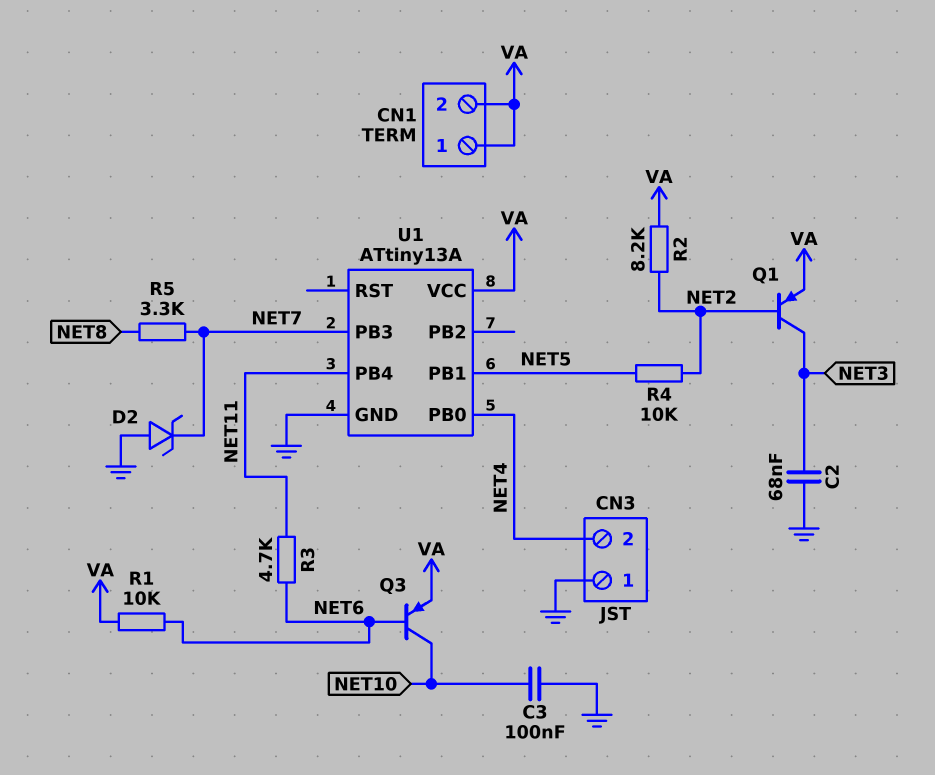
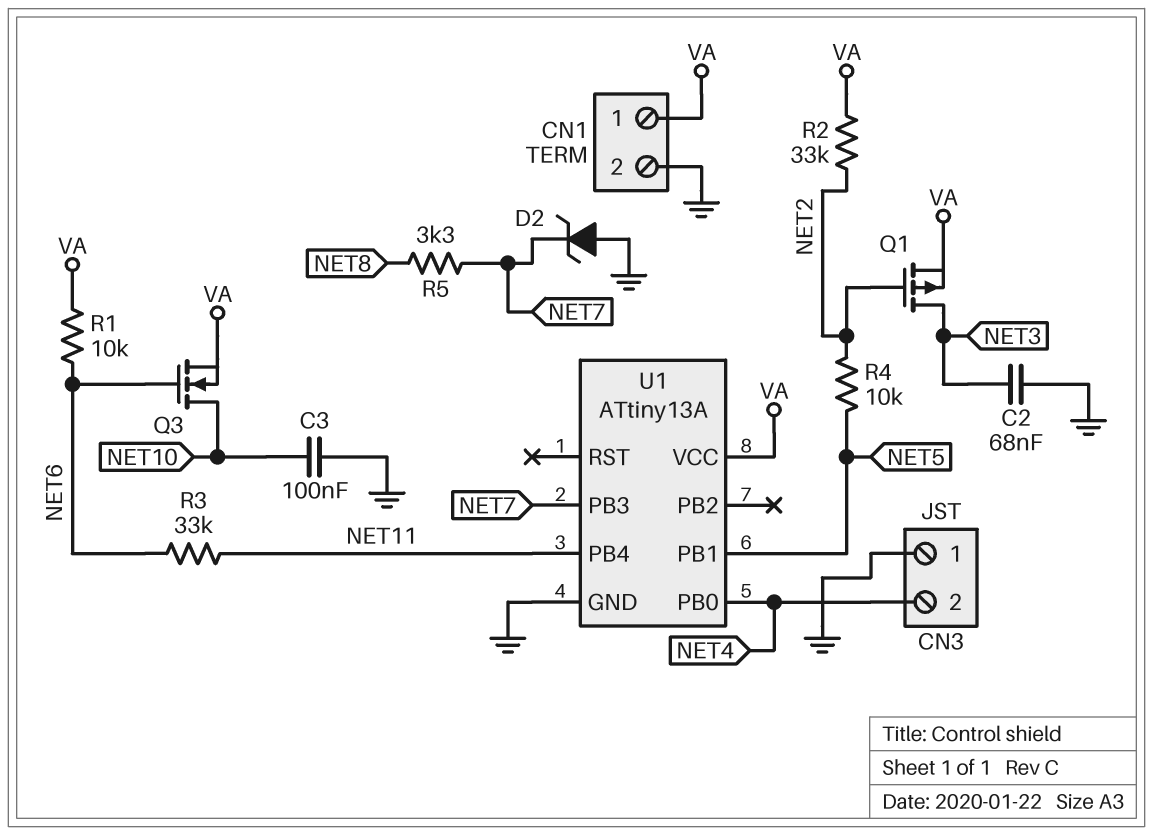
CN1 pin 2: VA -> GND
Q1: PNP (B NET2, C NET3, E VA) -> PMOS (G NET2, D NET3, S VA)
Q3: PNP (B NET6, C NET10, E VA) -> NMOS (G NET6, D NET10, S VA)
R2: 8.2k (NET2, VA) -> 33k (NET2, VA)
R3: 4.7k (NET6, NET11) -> 33k (NET6, NET11)

